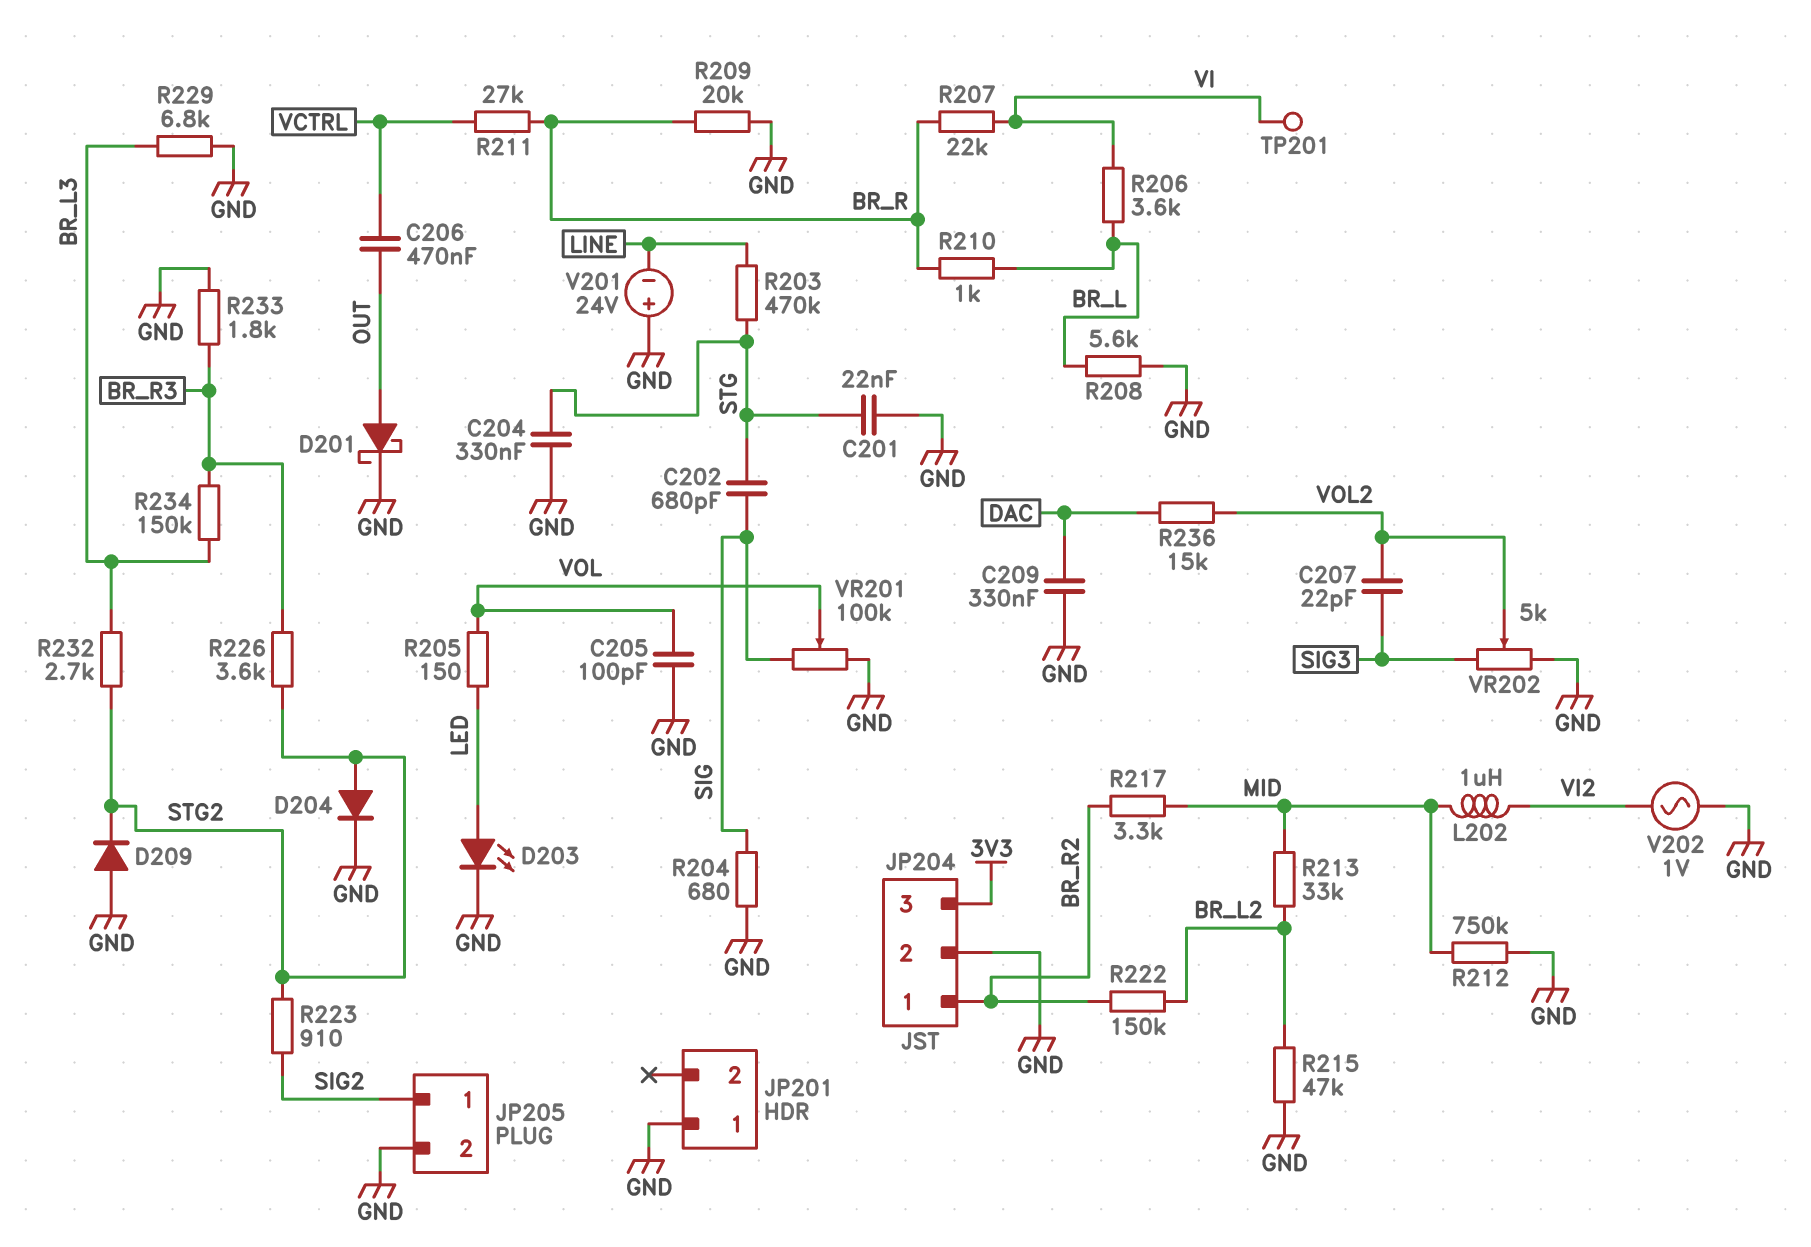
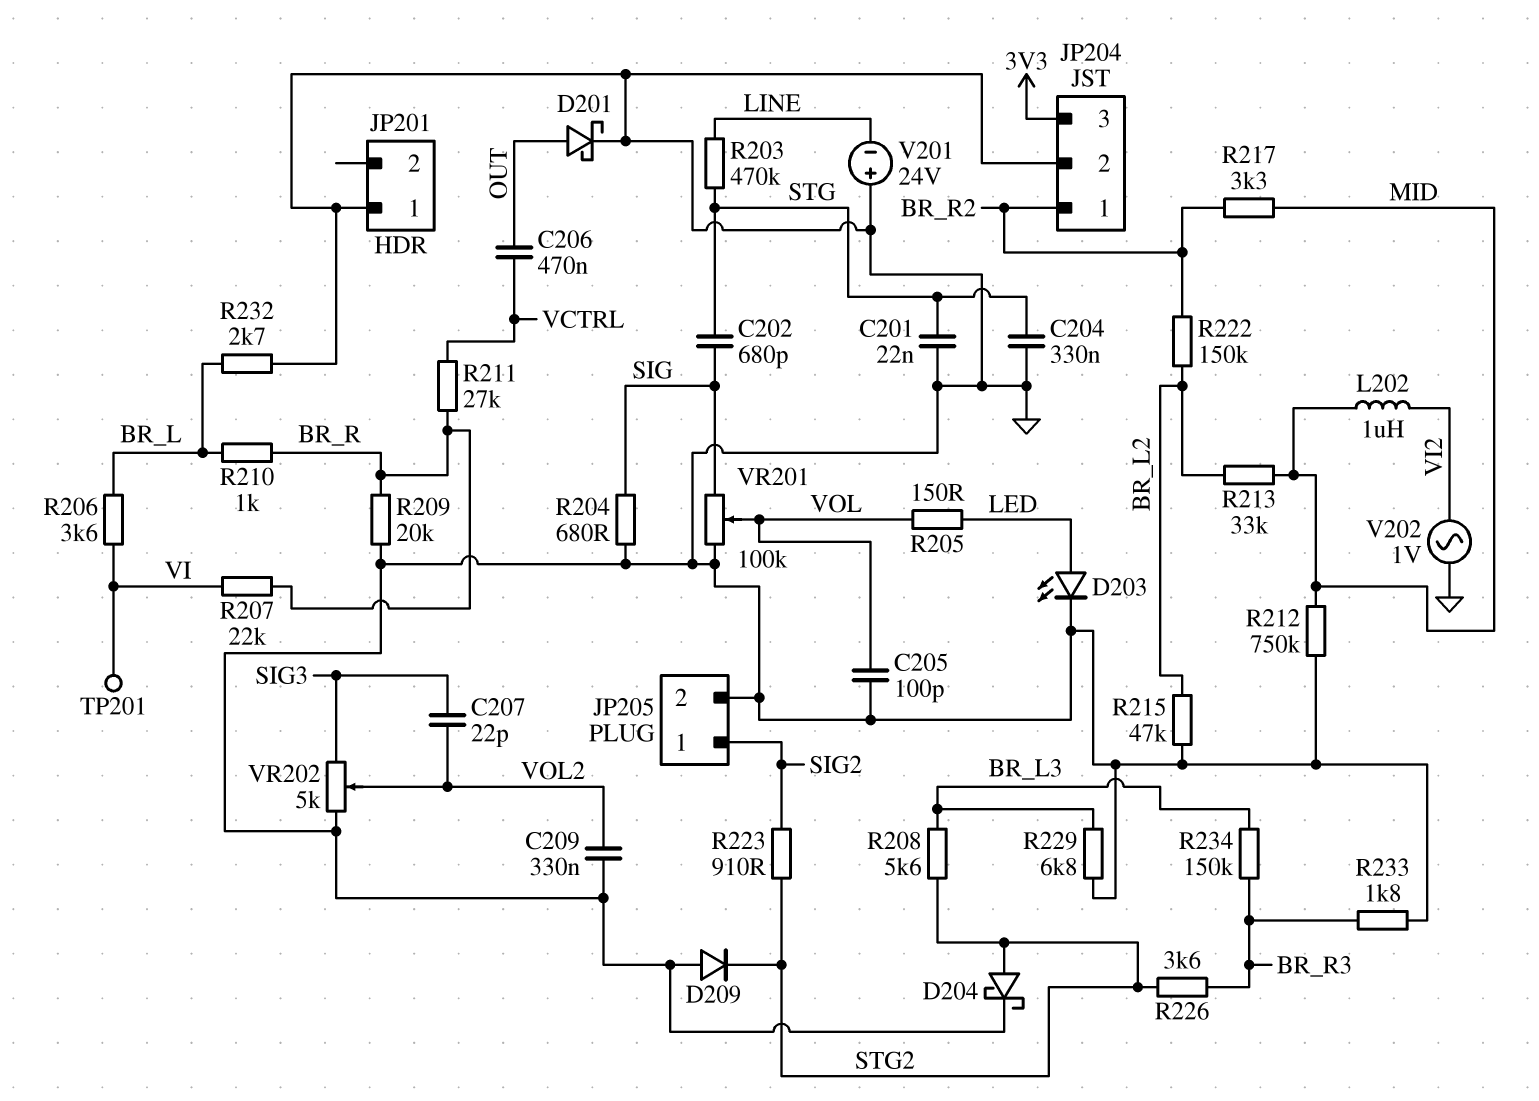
C209: 330nF (DAC, GND) -> 330nF (GND, VOL2)
D204: diode (A STG2, K GND) -> schottky (A STG2, K GND)
R208: 5.6k (BR_L, GND) -> 5.6k (BR_L3, STG2)
R232: 2.7k (BR_L3, STG2) -> 2.7k (BR_L, GND)
R236: 15k (DAC, VOL2) -> none

